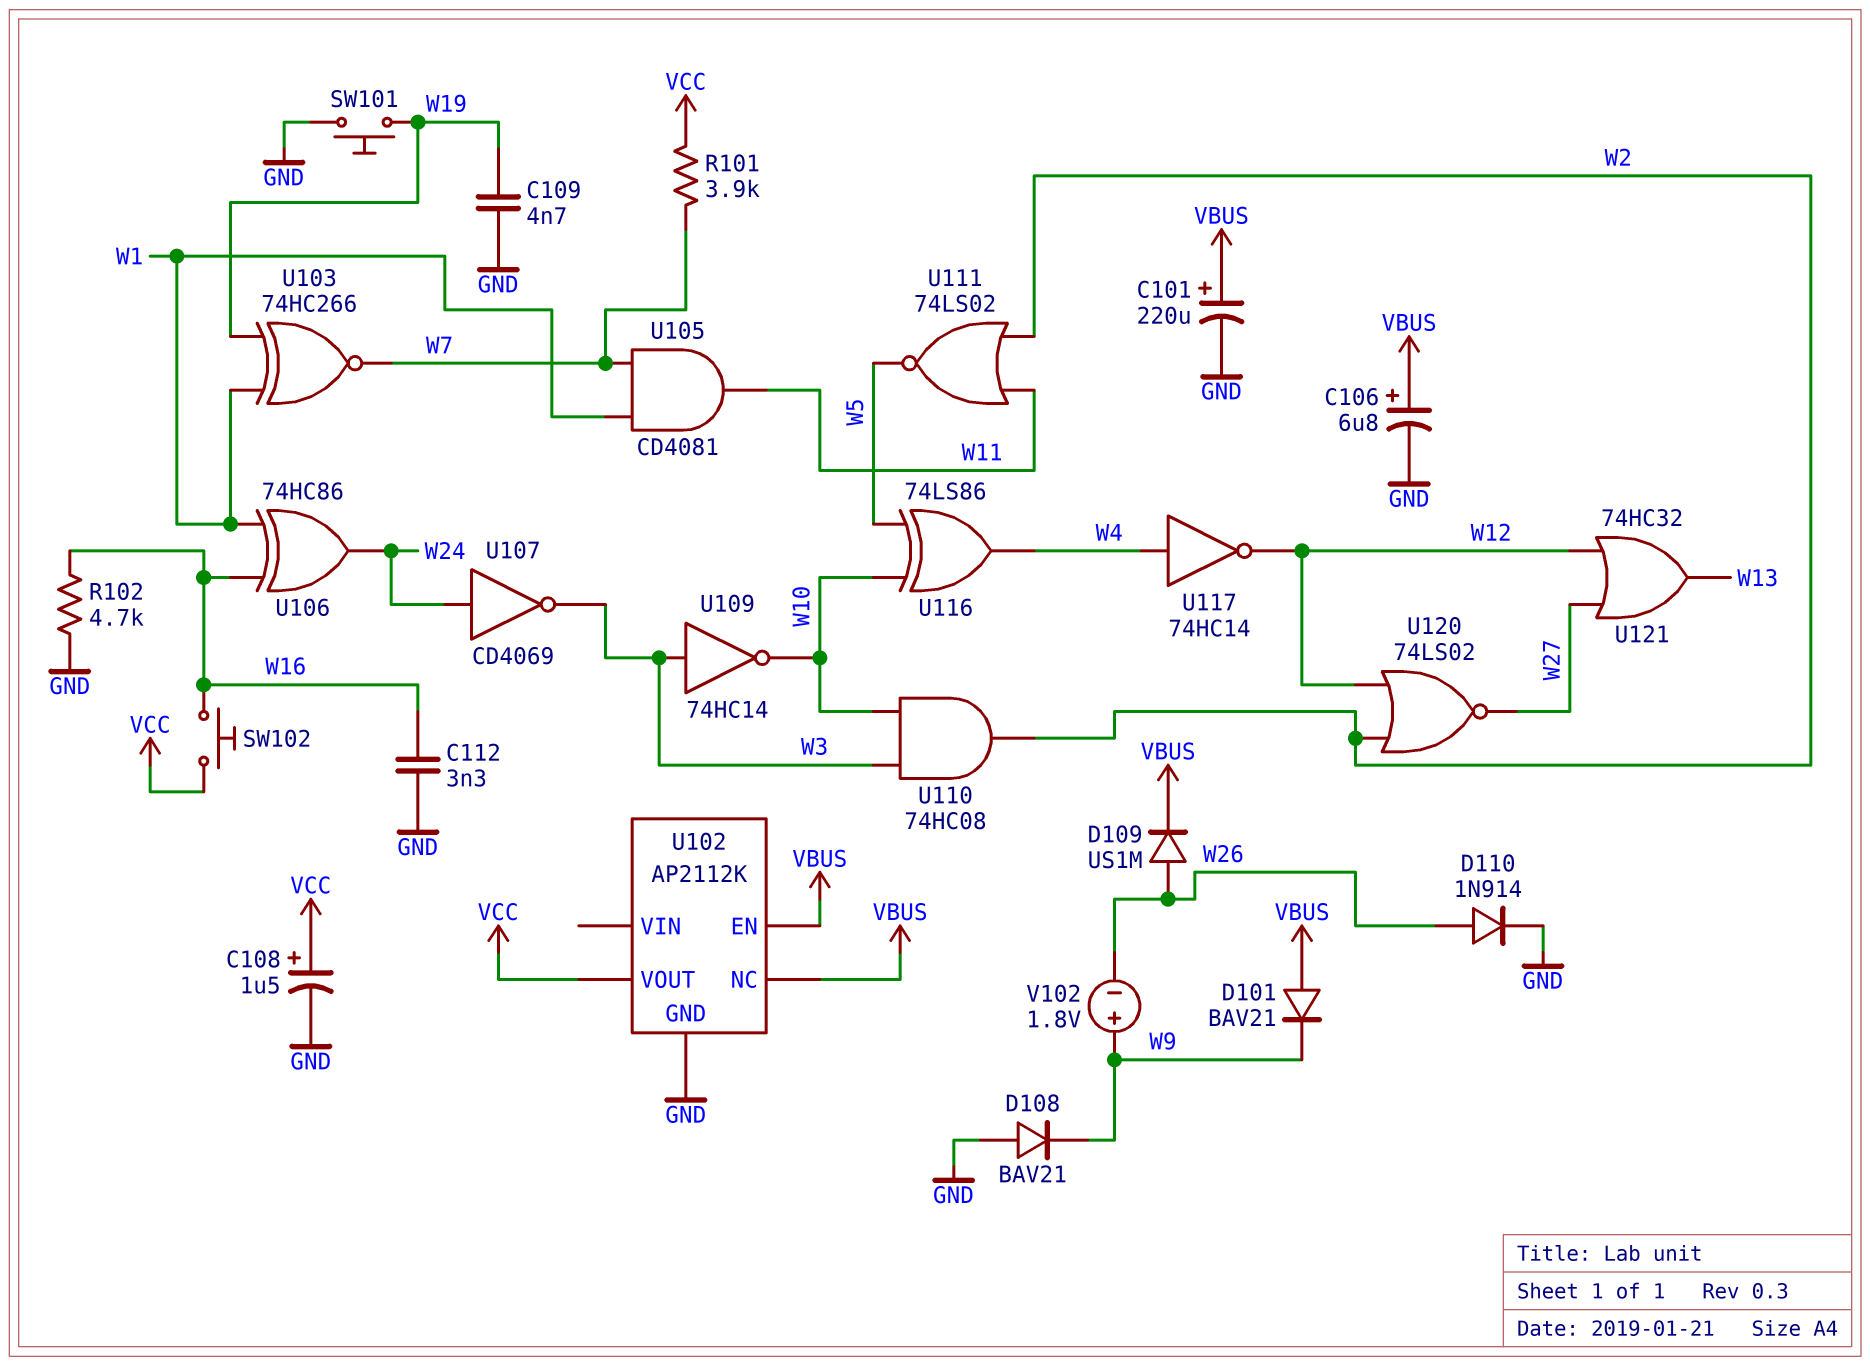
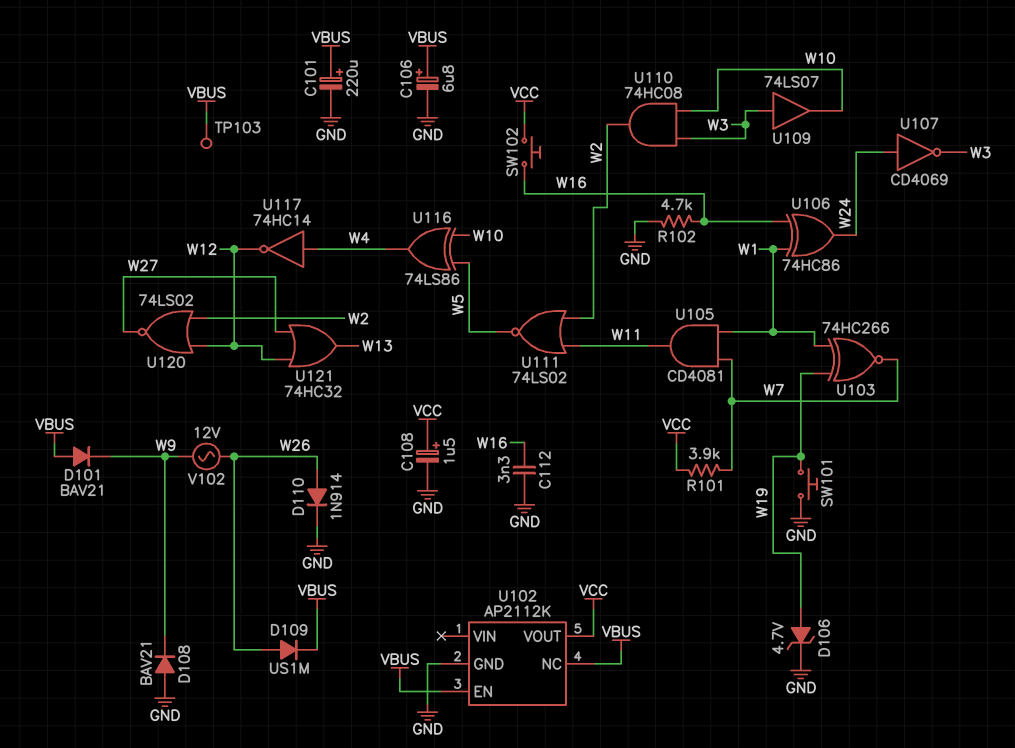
C109: 4.7nF (GND, W19) -> none
D106: none -> zener 4.7V (A W19, K GND)
TP103: none -> test point (VBUS)
U109: NOT 74HC14 (in W3, out W10) -> buffer 74LS07 (in W3, out W10)
V102: 1.8V (plus W9, minus W26) -> AC 12V (W9, W26)

